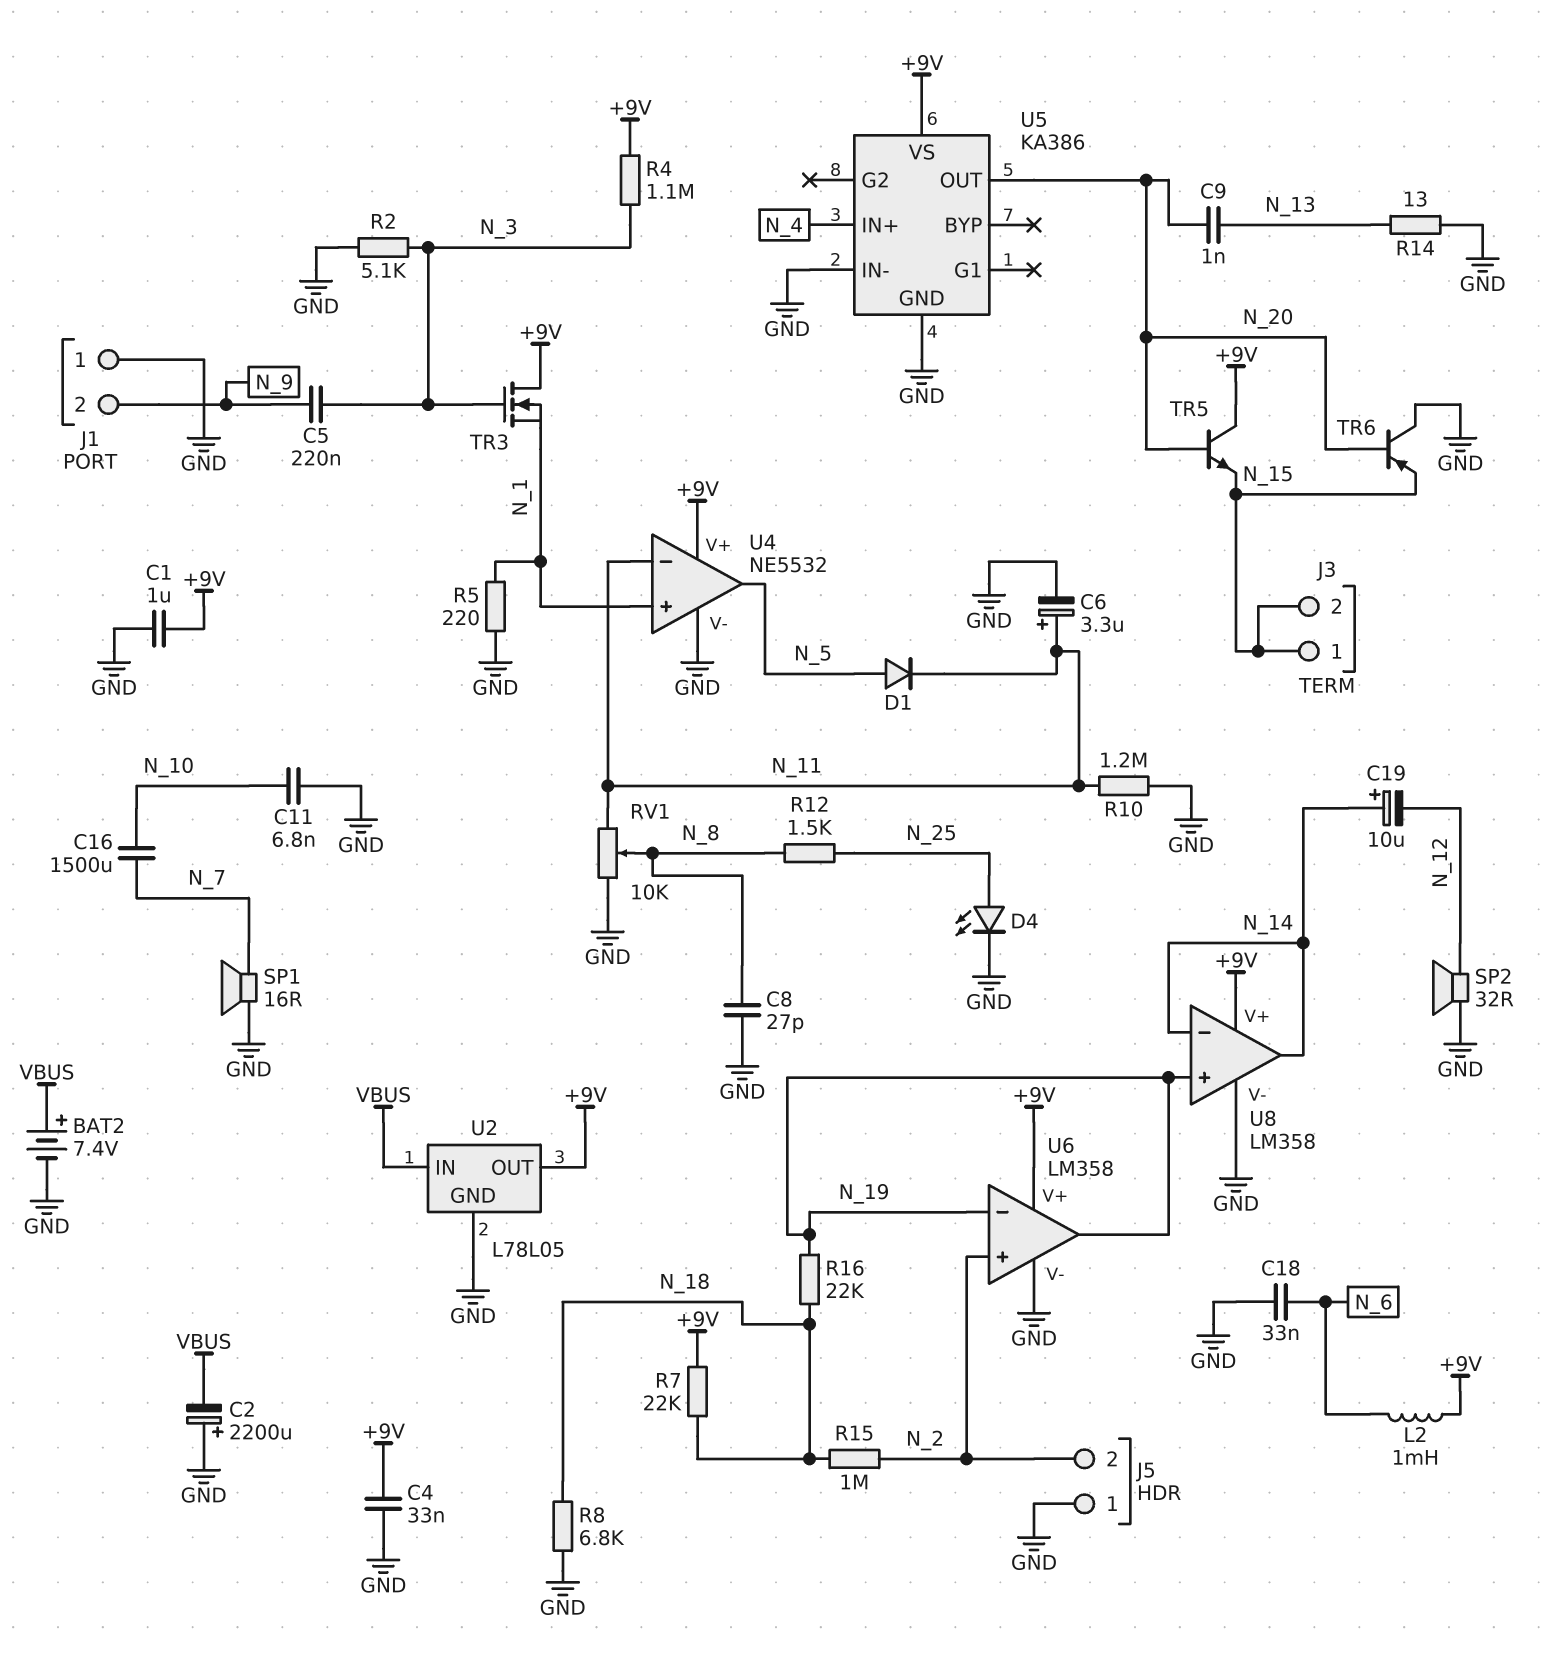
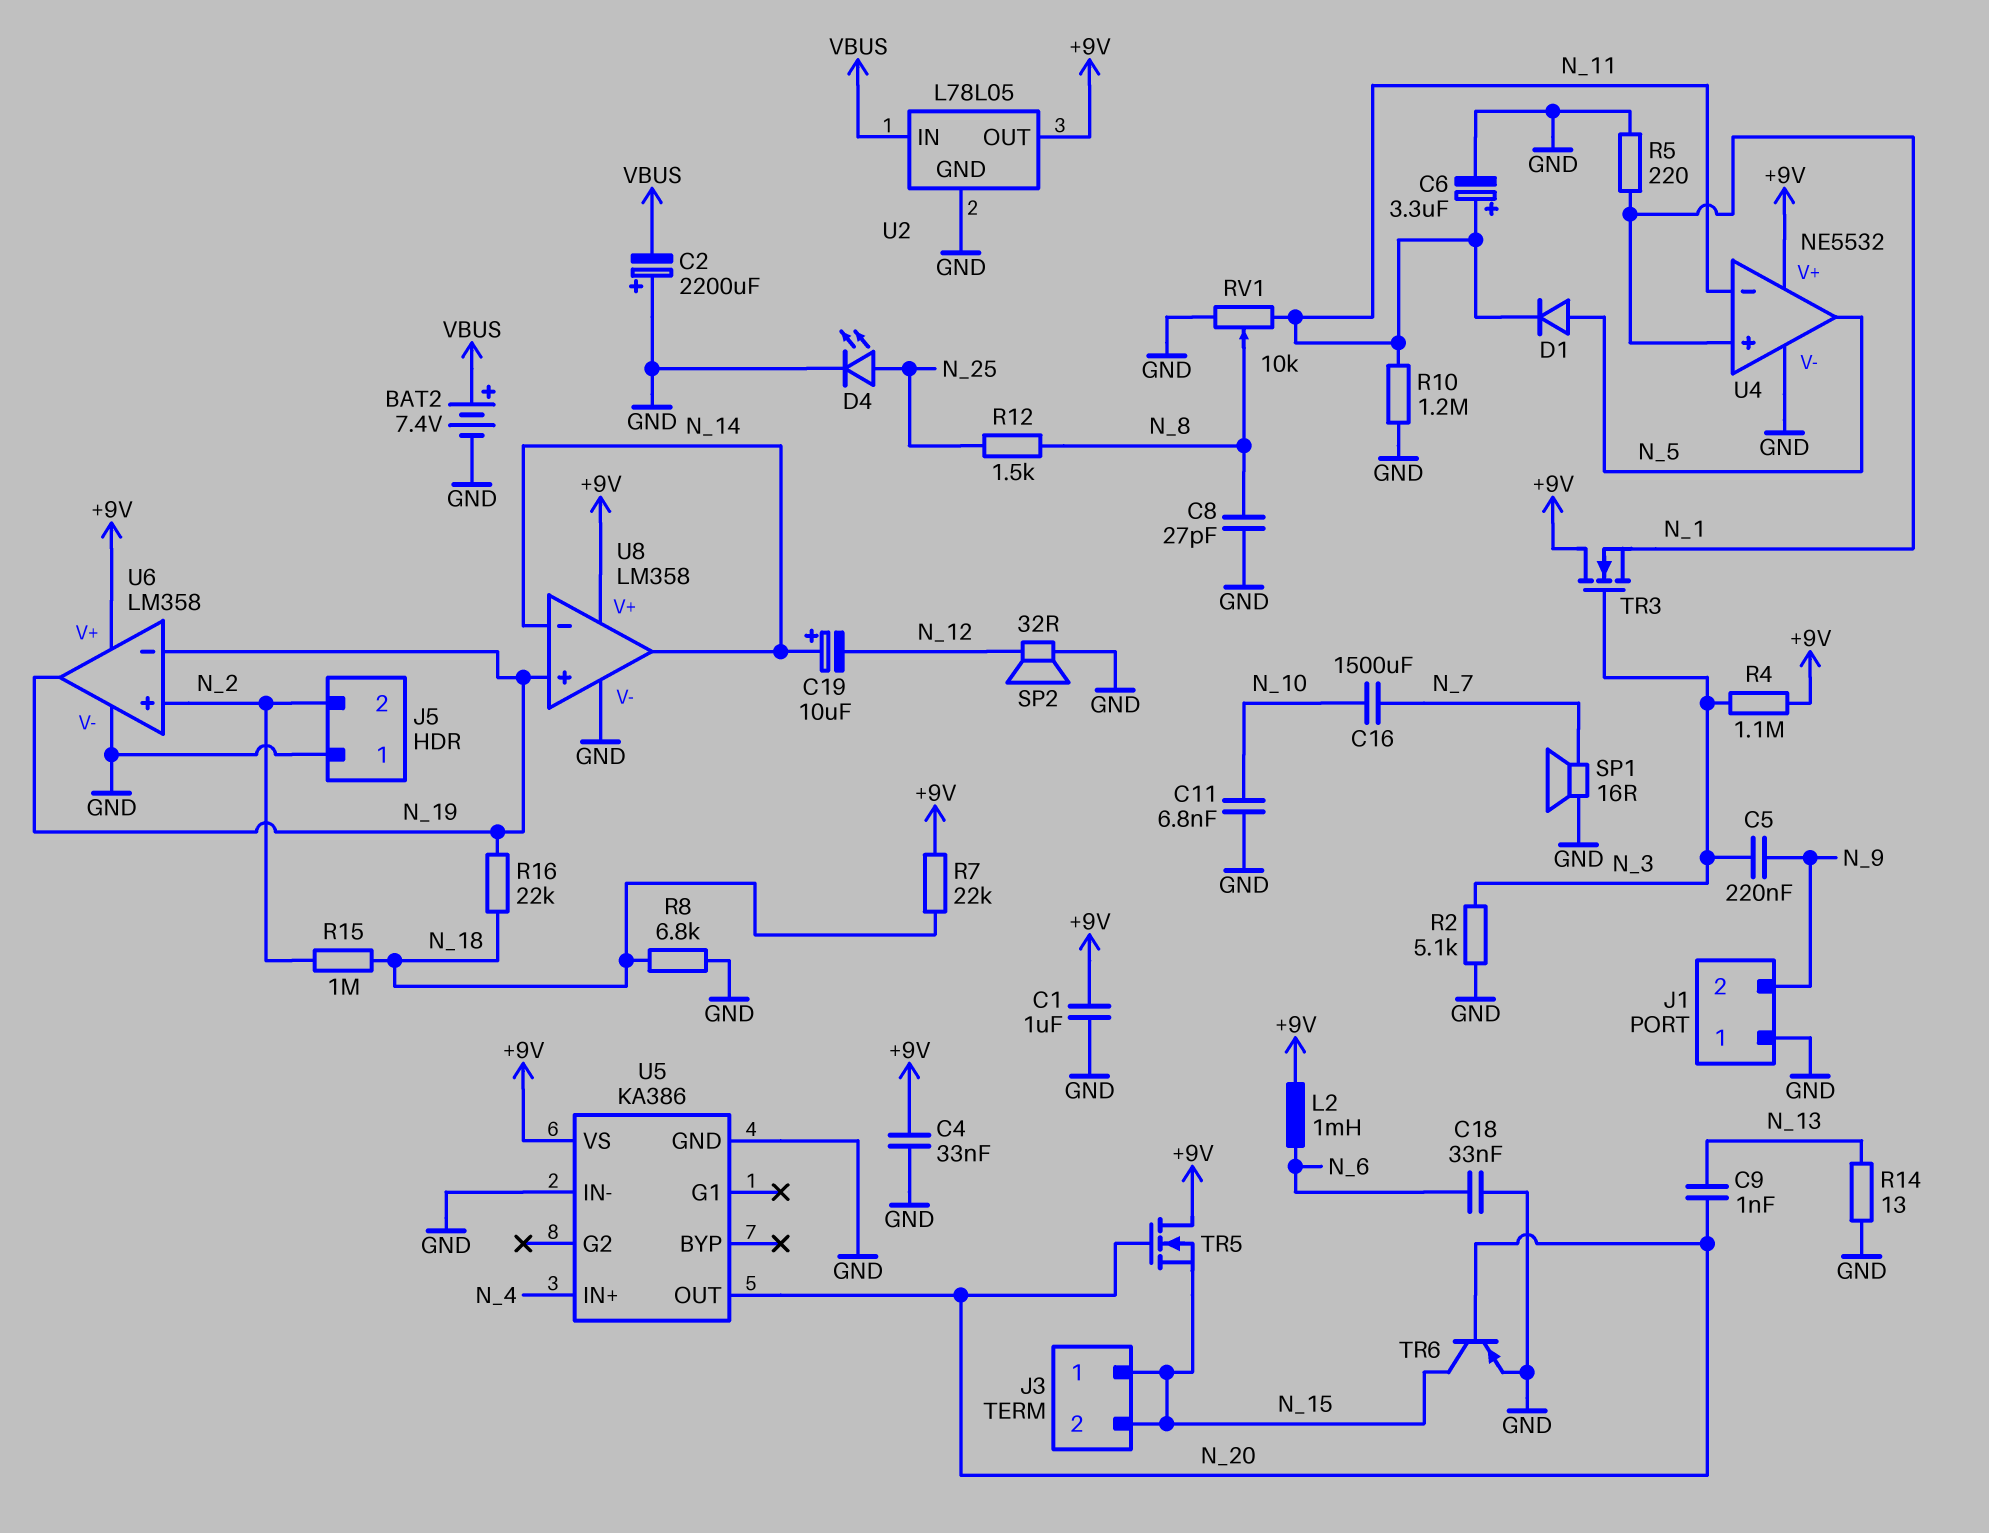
TR5: NPN (B N_20, C +9V, E N_15) -> NMOS (G N_20, D +9V, S N_15)
TR6: PNP (B N_20, C GND, E N_15) -> PNP (B N_20, C N_15, E GND)

